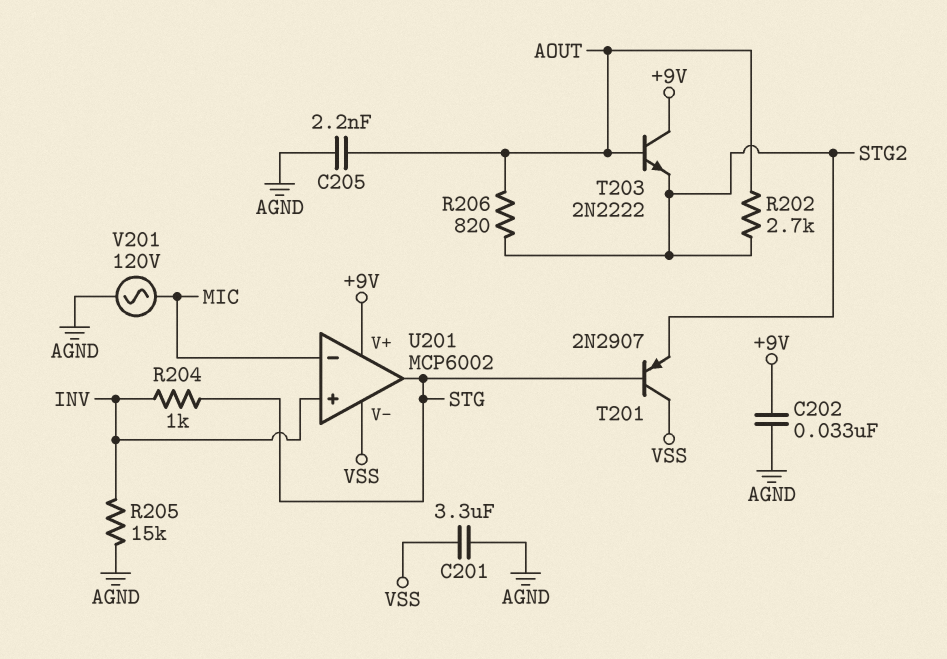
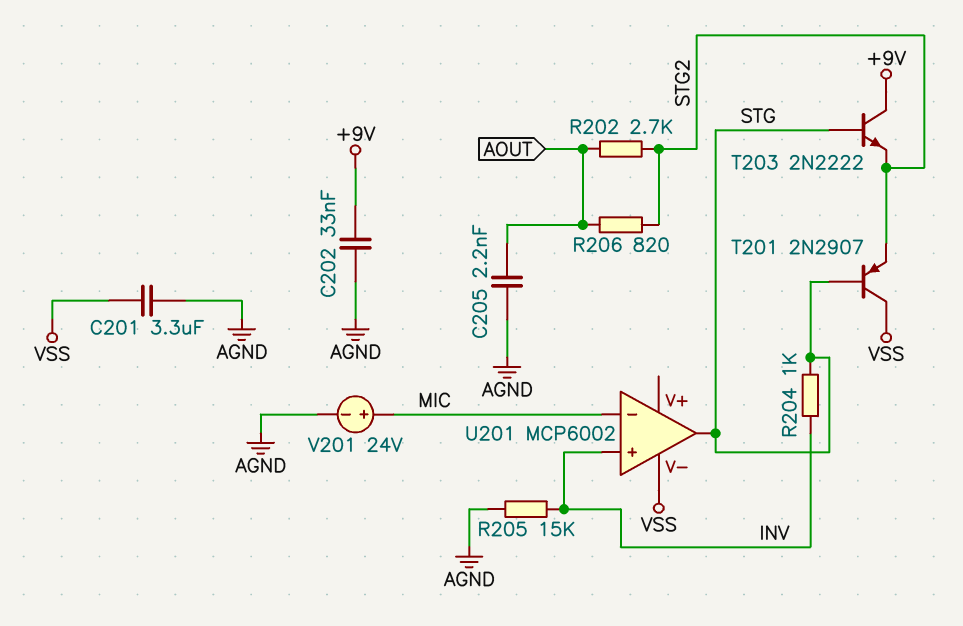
T203: NPN 2N2222 (B AOUT, C +9V, E STG2) -> NPN 2N2222 (B STG, C +9V, E STG2)
U201 pin V+: +9V -> none
V201: AC 120V (AGND, MIC) -> 24V (plus MIC, minus AGND)

